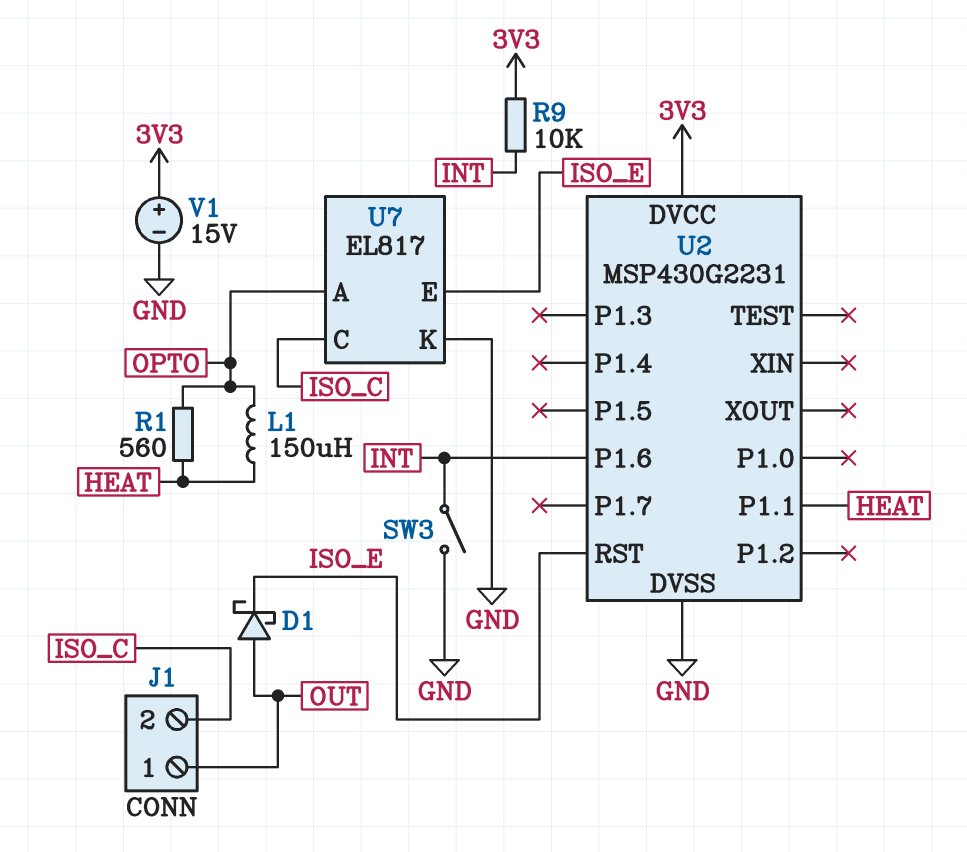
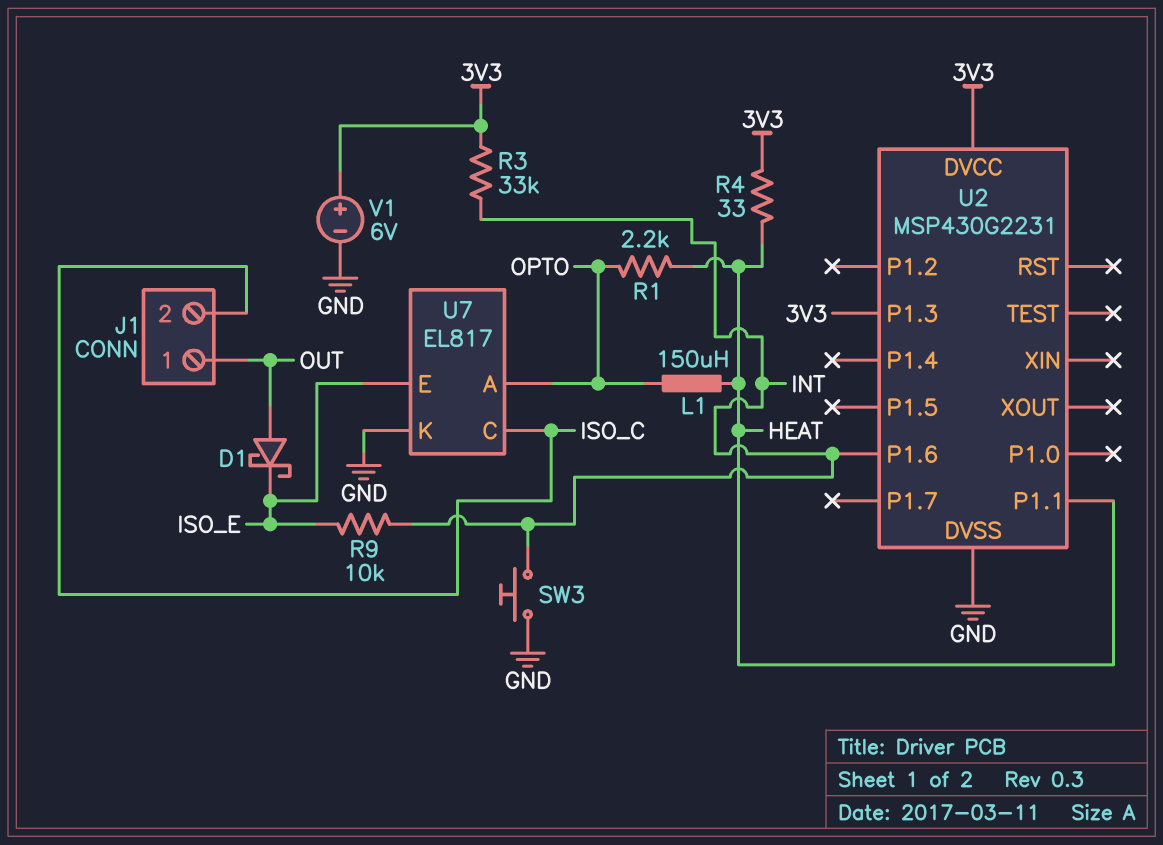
R1: 560 (HEAT, OPTO) -> 2.2k (HEAT, OPTO)
R3: none -> 33k (3V3, INT)
R4: none -> 33 (3V3, HEAT)
R9: 10k (3V3, INT) -> 10k (INT, ISO_E)
SW3: switch (GND, INT) -> button (GND, INT)
U2 pin P1.3: none -> 3V3
U2 pin RST: ISO_E -> none
V1: 15V (plus 3V3, minus GND) -> 6V (plus 3V3, minus GND)

